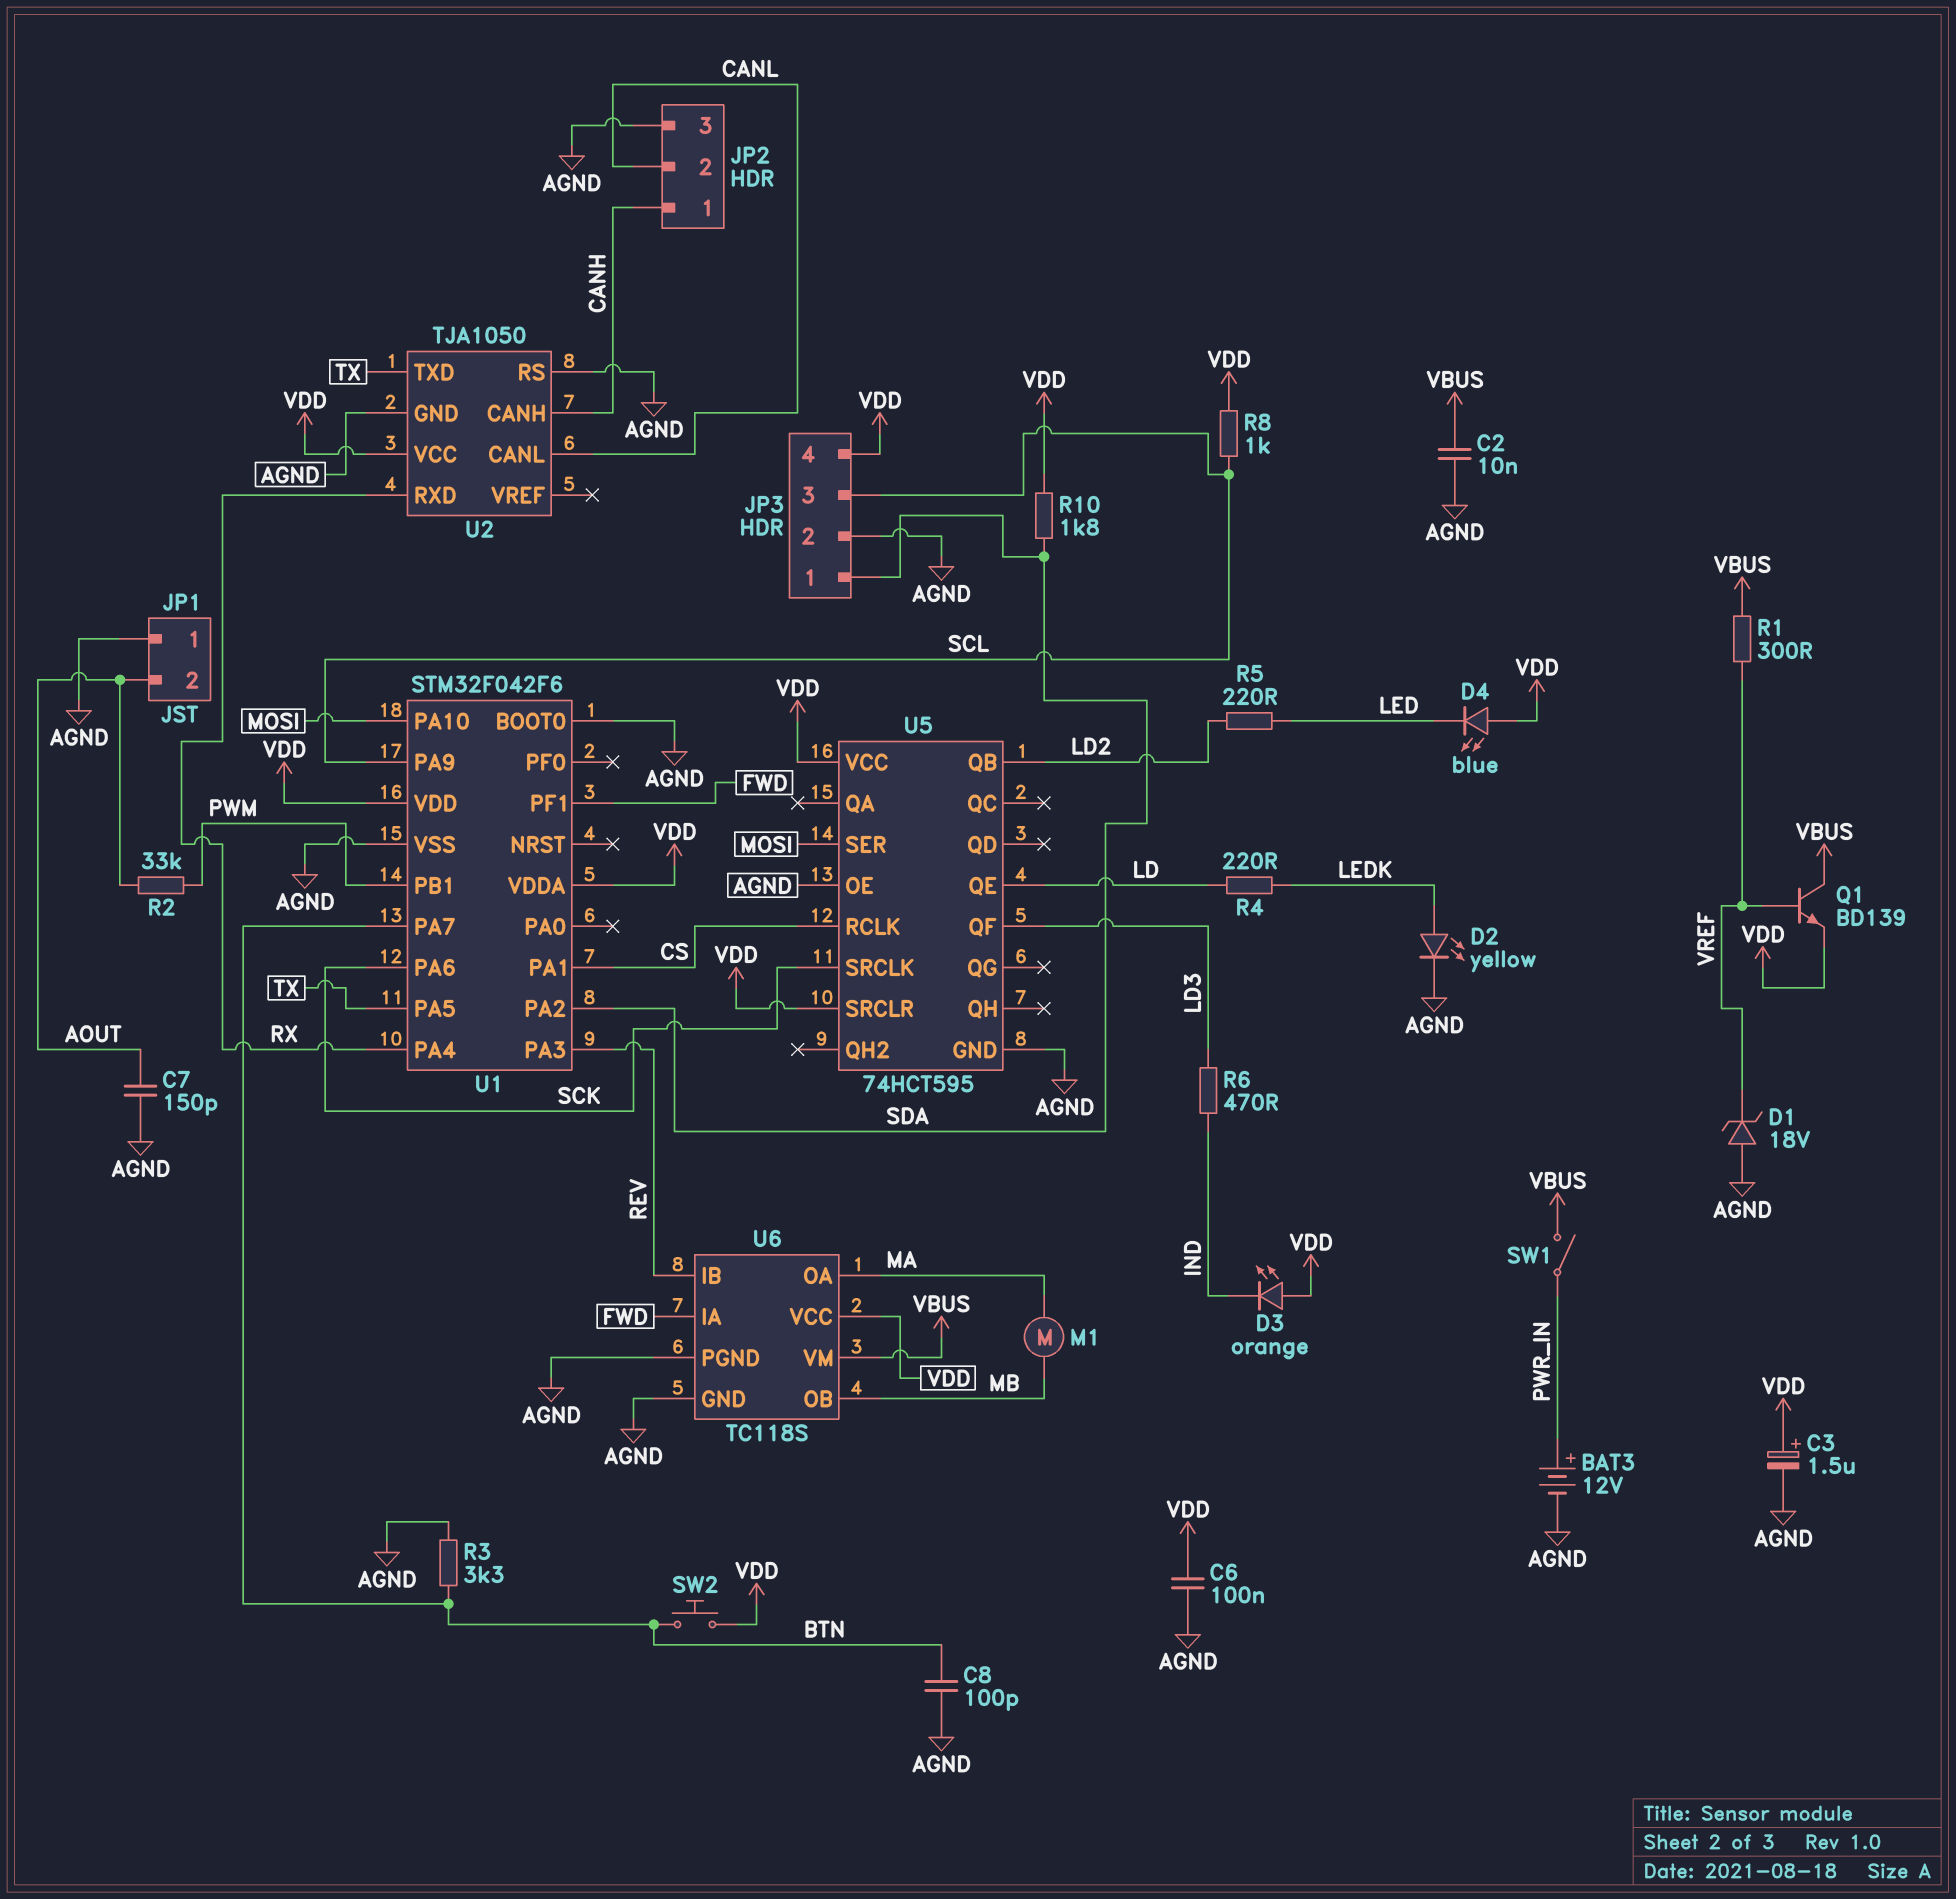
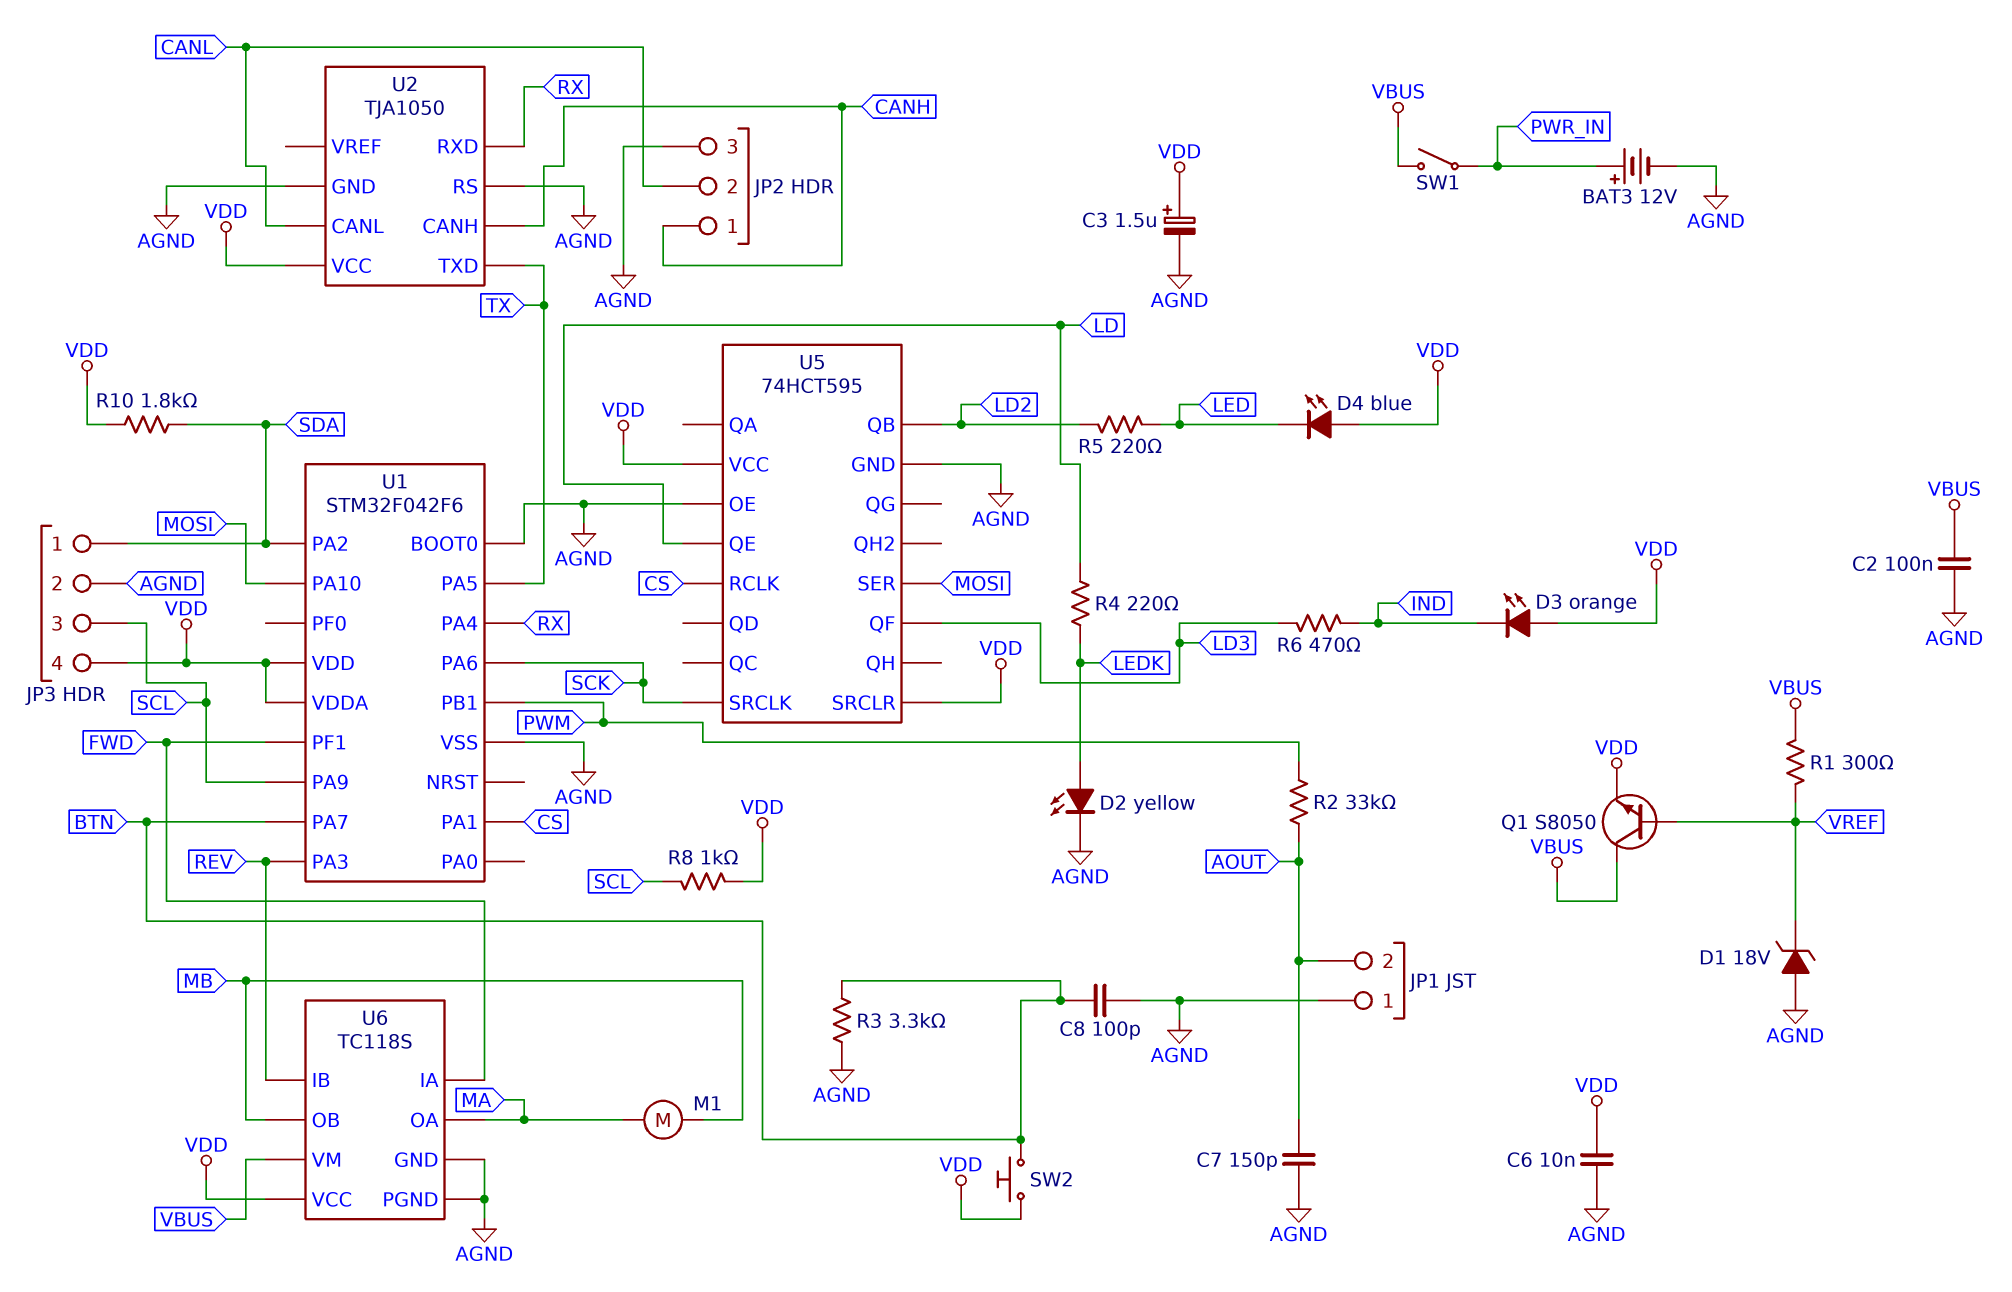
C2: 10nF (AGND, VBUS) -> 100nF (AGND, VBUS)
C6: 100nF (AGND, VDD) -> 10nF (AGND, VDD)
Q1: NPN BD139 (B VREF, C VBUS, E VDD) -> NPN S8050 (B VREF, C VBUS, E VDD)

